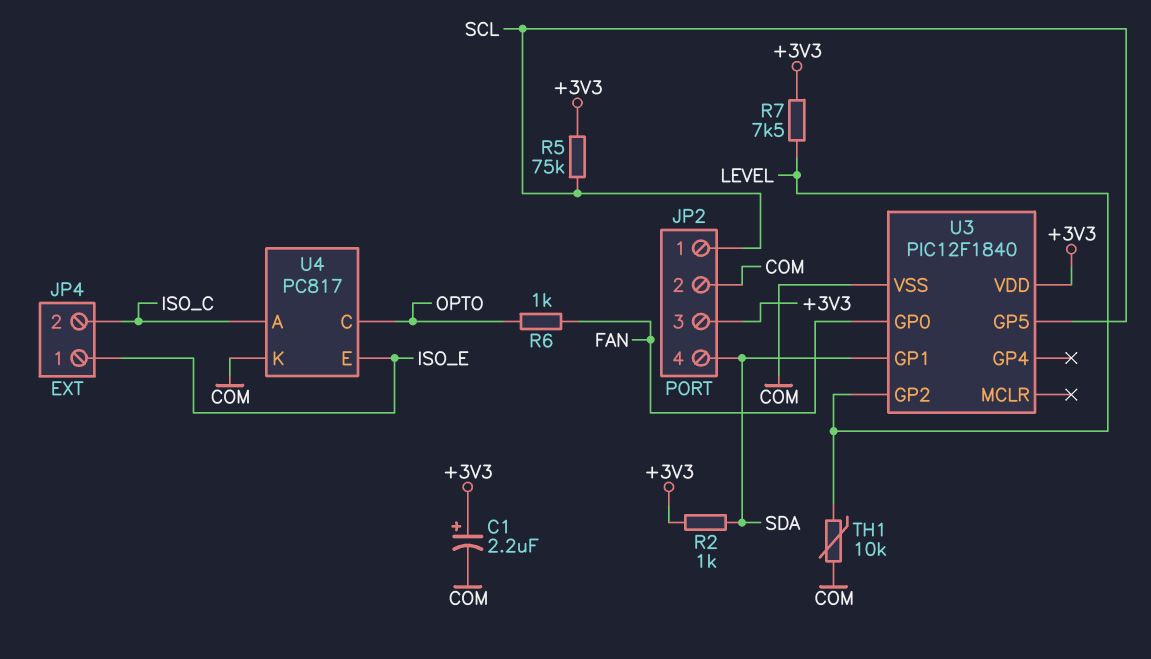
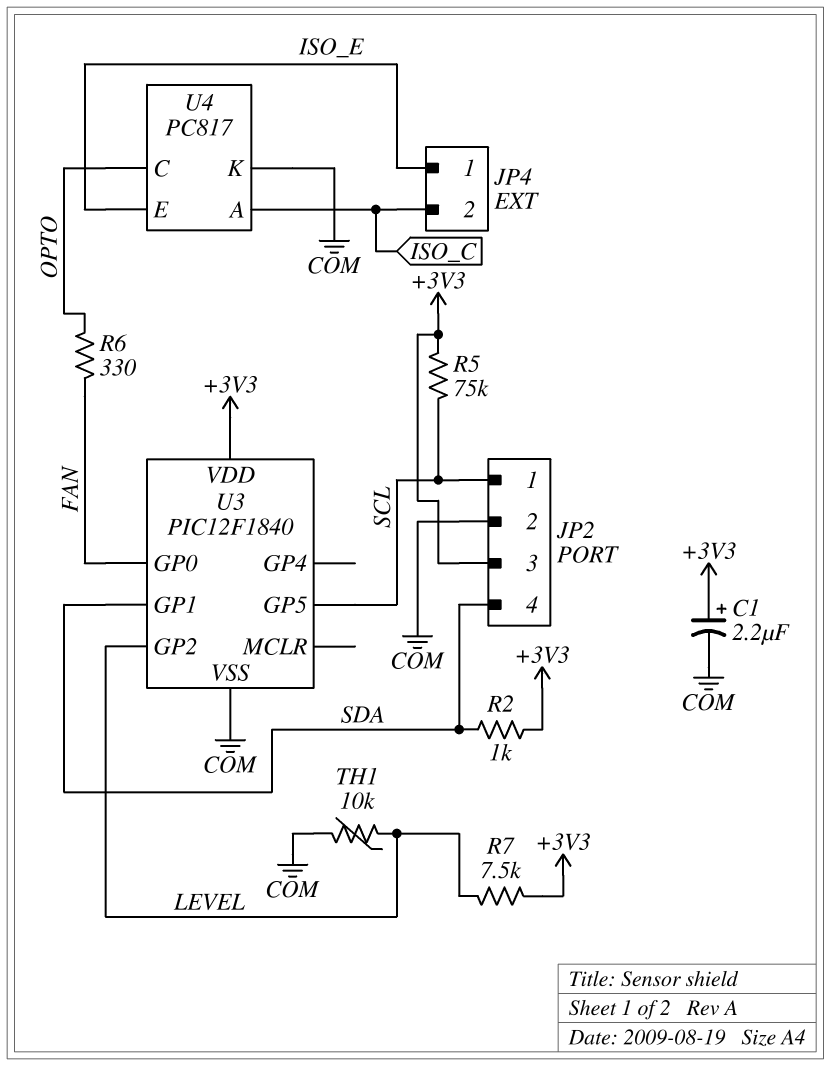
R6: 1k (FAN, OPTO) -> 330 (FAN, OPTO)

